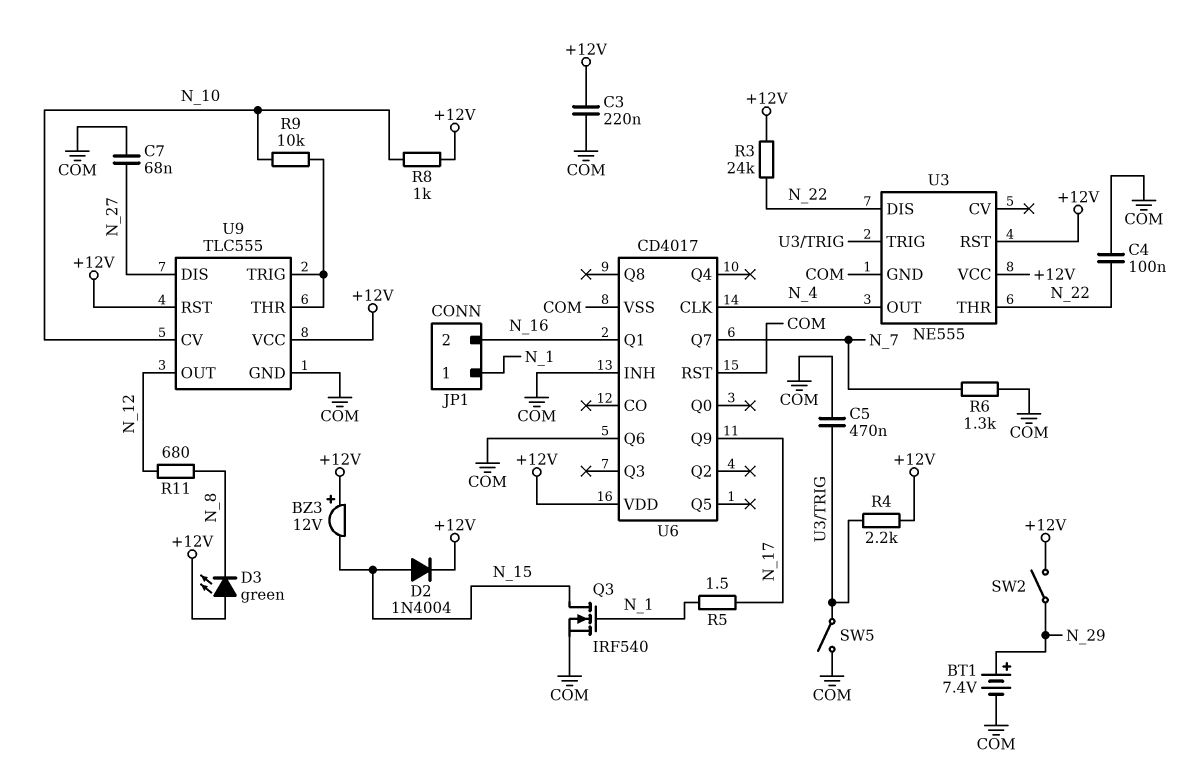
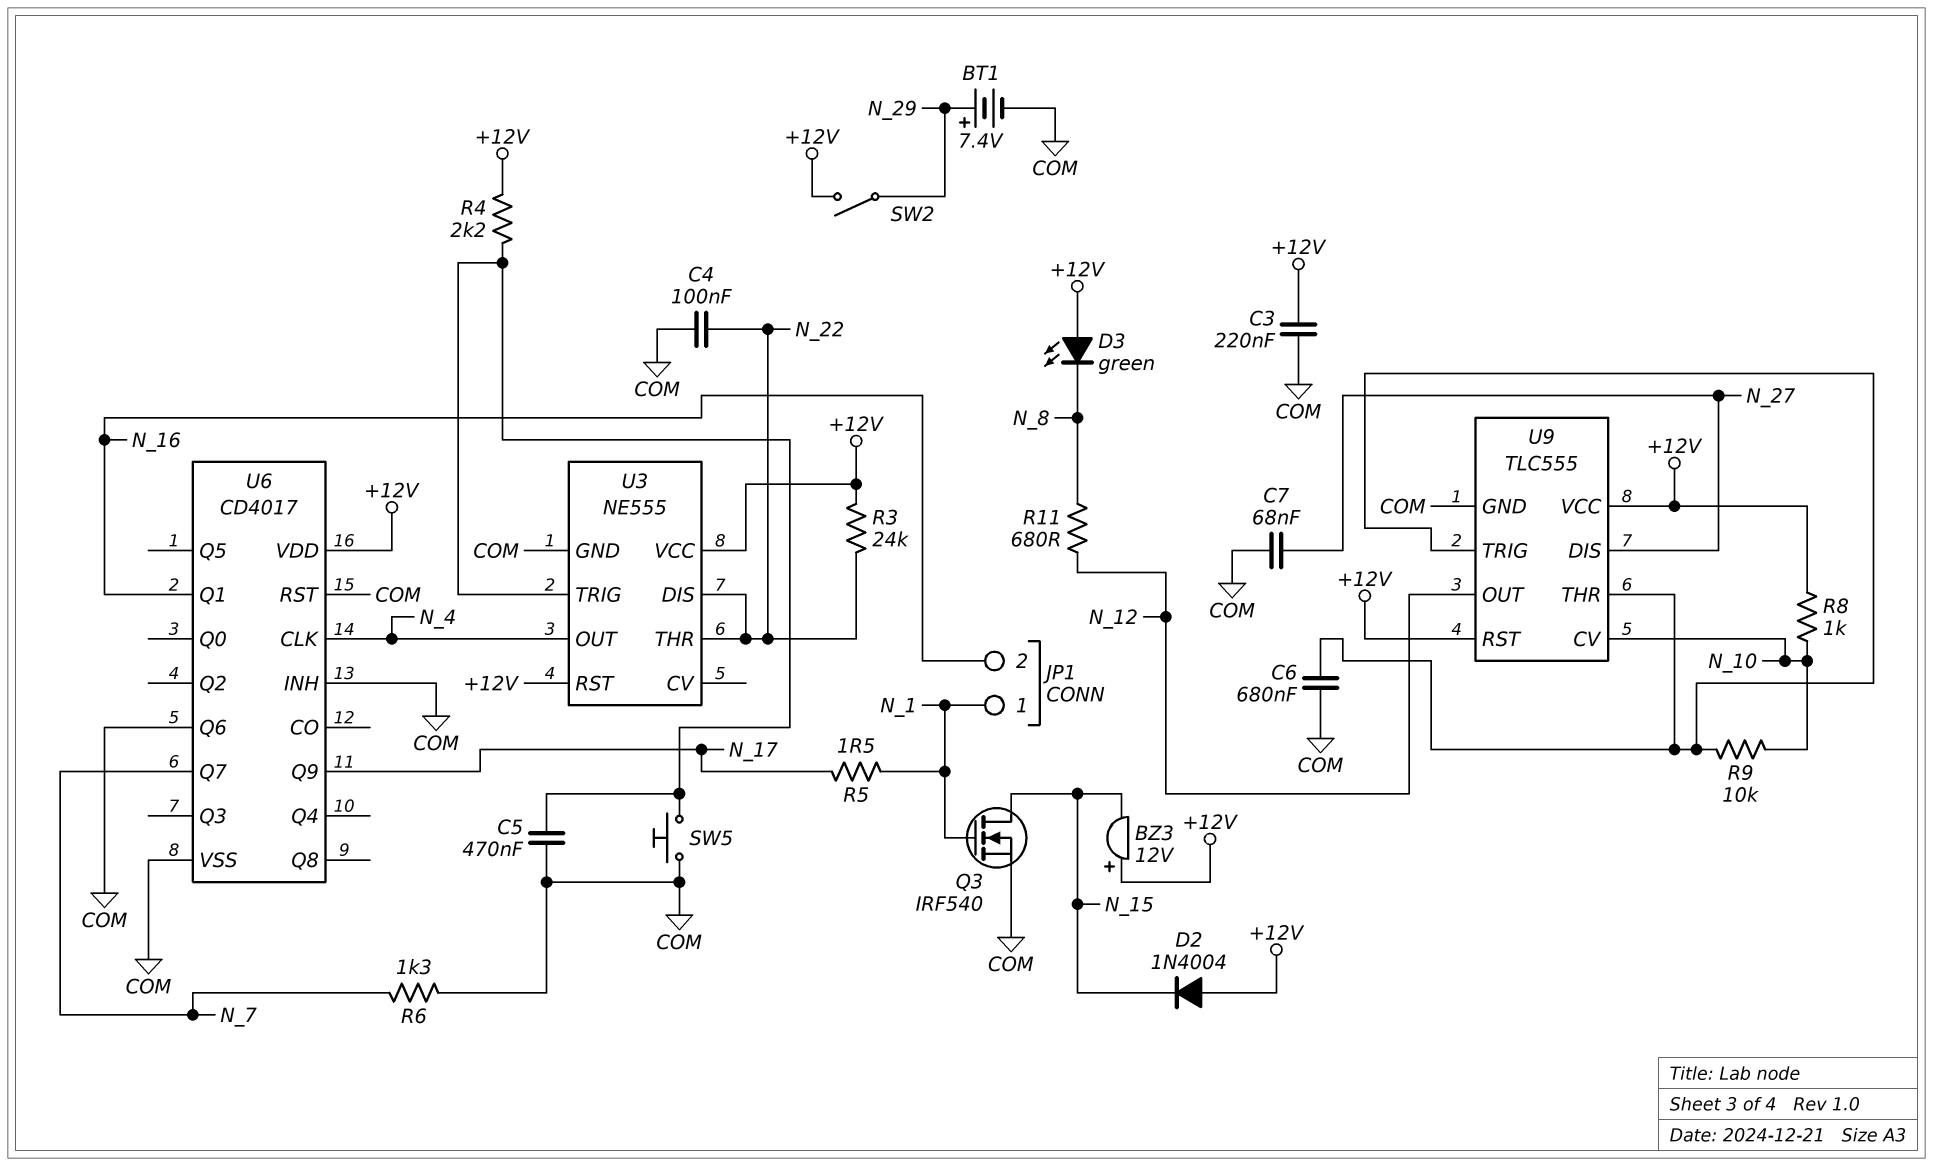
C6: none -> 680nF (COM, U9/THR)
D2: diode 1N4004 (A N_15, K +12V) -> diode 1N4004 (A +12V, K N_15)
SW5: switch (COM, U3/TRIG) -> button (COM, U3/TRIG)

